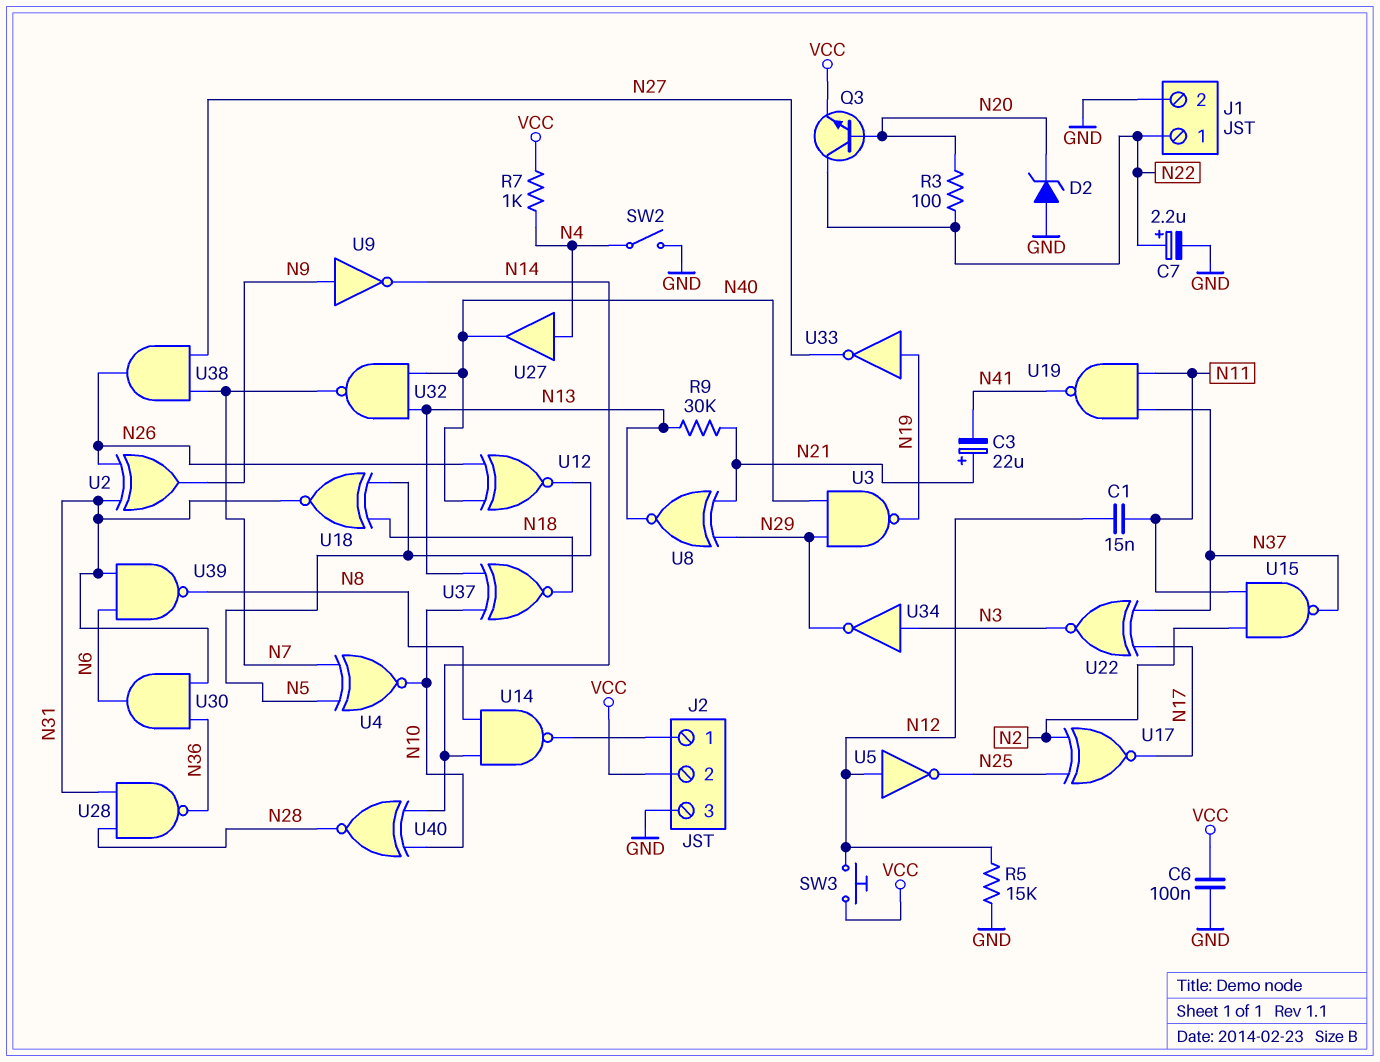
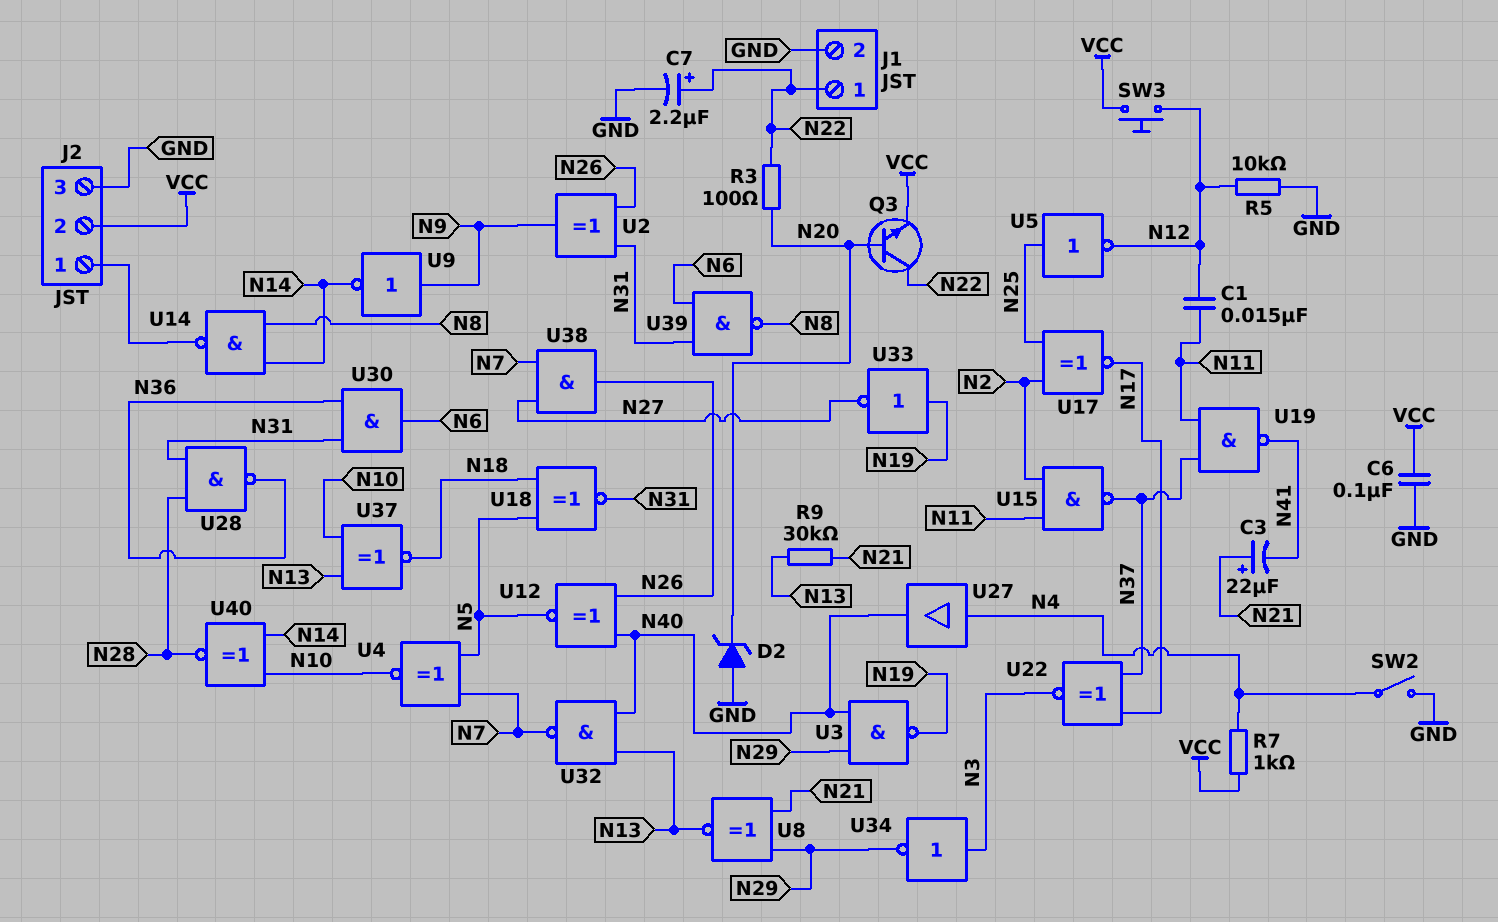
R5: 15k (GND, N12) -> 10k (GND, N12)
U5: NOT (in N12, out N25) -> NOT (in N25, out N12)

